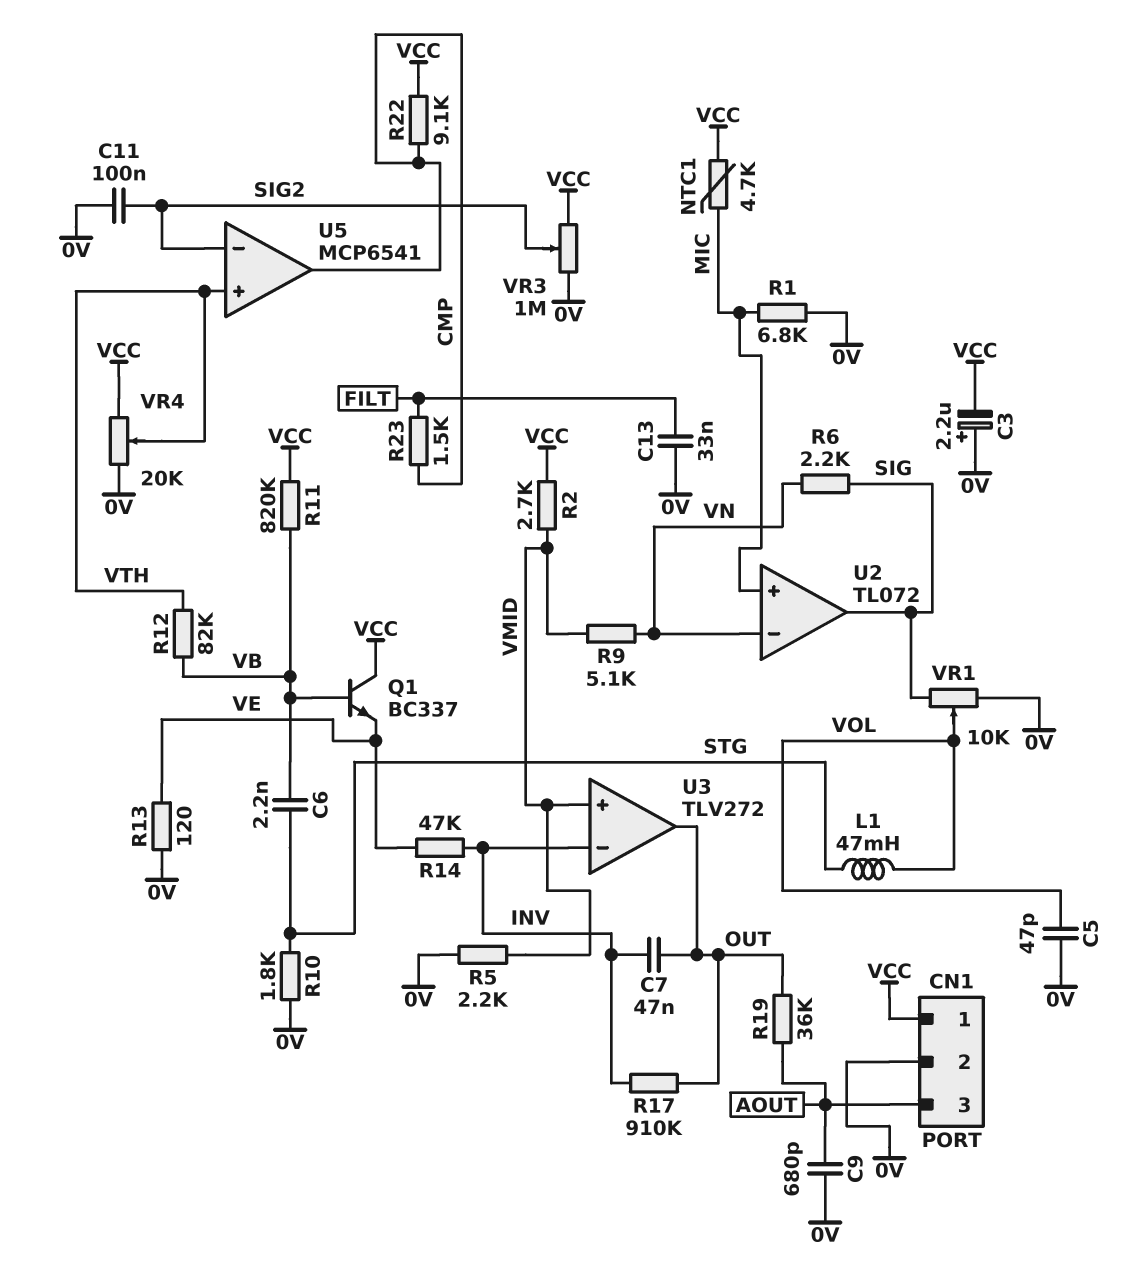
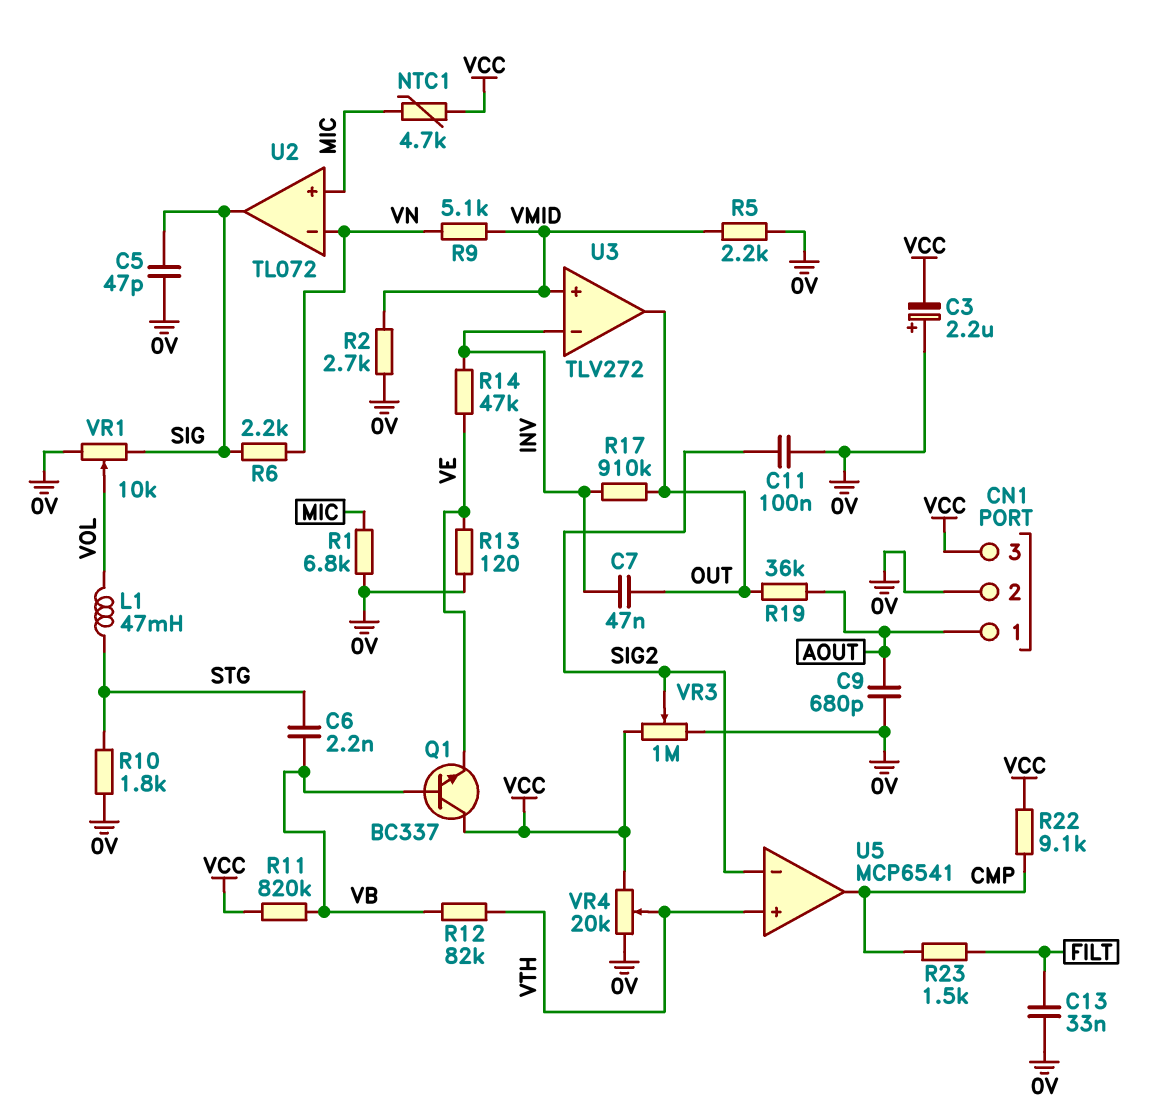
C5: 47pF (0V, VOL) -> 47pF (0V, SIG)
CN1 pin 1: VCC -> AOUT
CN1 pin 3: AOUT -> VCC
R2: 2.7k (VCC, VMID) -> 2.7k (0V, VMID)

